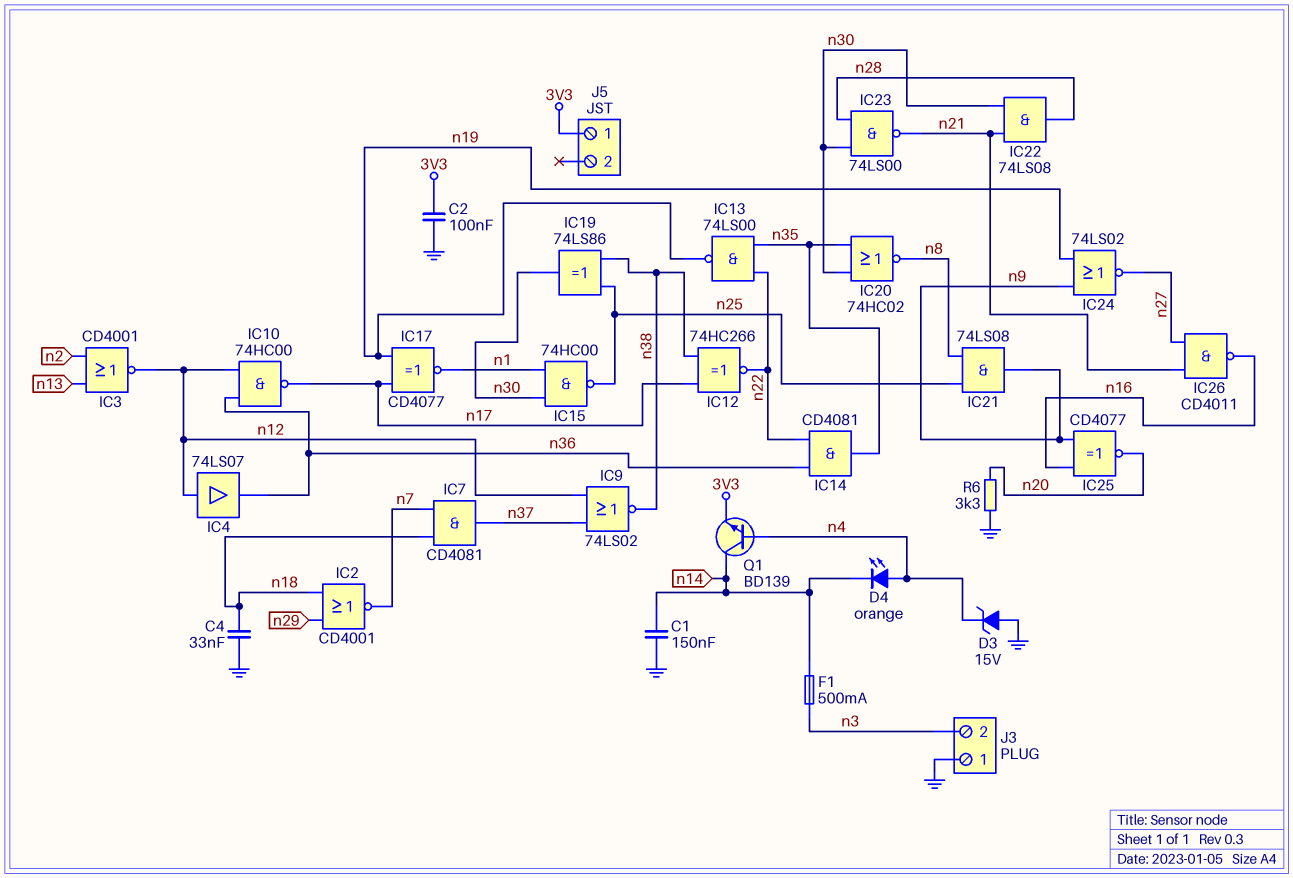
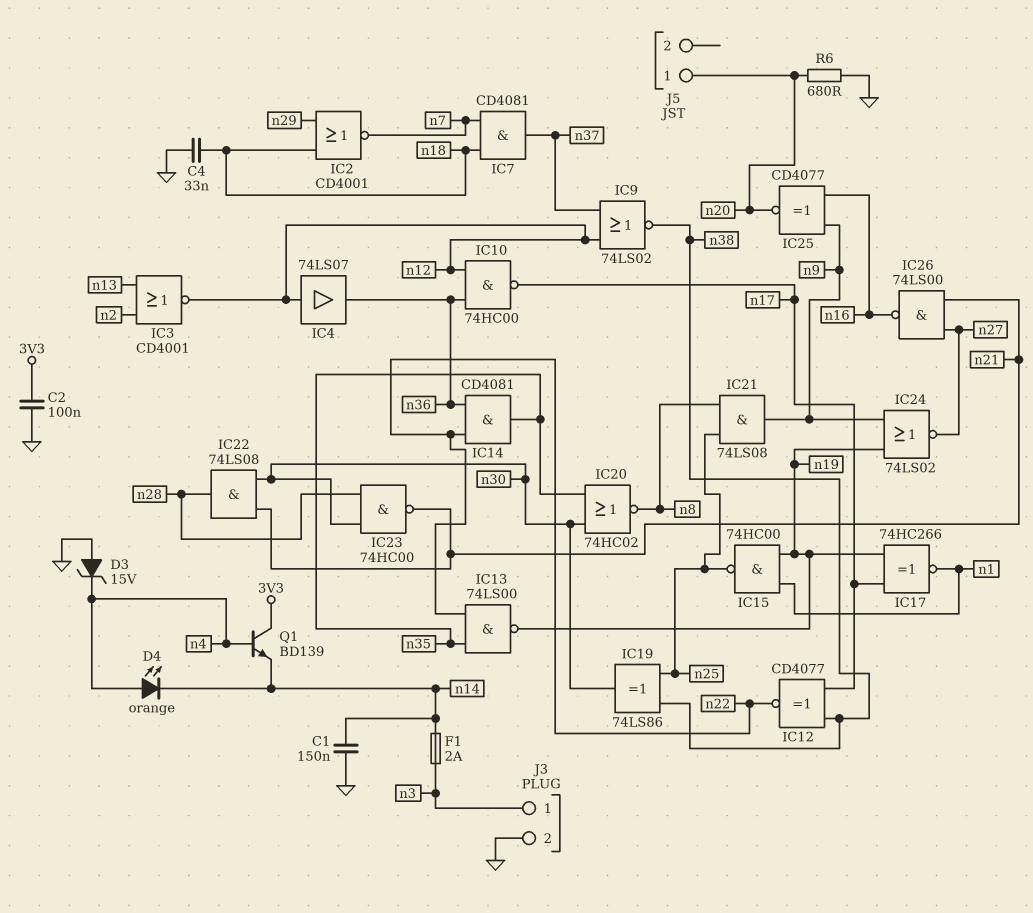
F1: 500mA (n3, n14) -> 2A (n3, n14)
IC12: XNOR 74HC266 (in n17, in n38, out n22) -> XNOR CD4077 (in n17, in n38, out n22)
IC15: NAND 74HC00 (in n1, in n30, out n25) -> NAND 74HC00 (in n1, in n19, out n25)
IC17: XNOR CD4077 (in n17, in n19, out n1) -> XNOR 74HC266 (in n17, in n19, out n1)
IC23: NAND 74LS00 (in n28, in n30, out n21) -> NAND 74HC00 (in n28, in n30, out n21)
IC26: NAND CD4011 (in n21, in n27, out n16) -> NAND 74LS00 (in n21, in n27, out n16)
J3 pin 1: GND -> n3
J3 pin 2: n3 -> GND
J5 pin 1: 3V3 -> n20
Q1: NPN BD139 (B n4, C n14, E 3V3) -> NPN BD139 (B n4, C 3V3, E n14)
R6: 3.3k (GND, n20) -> 680 (GND, n20)

